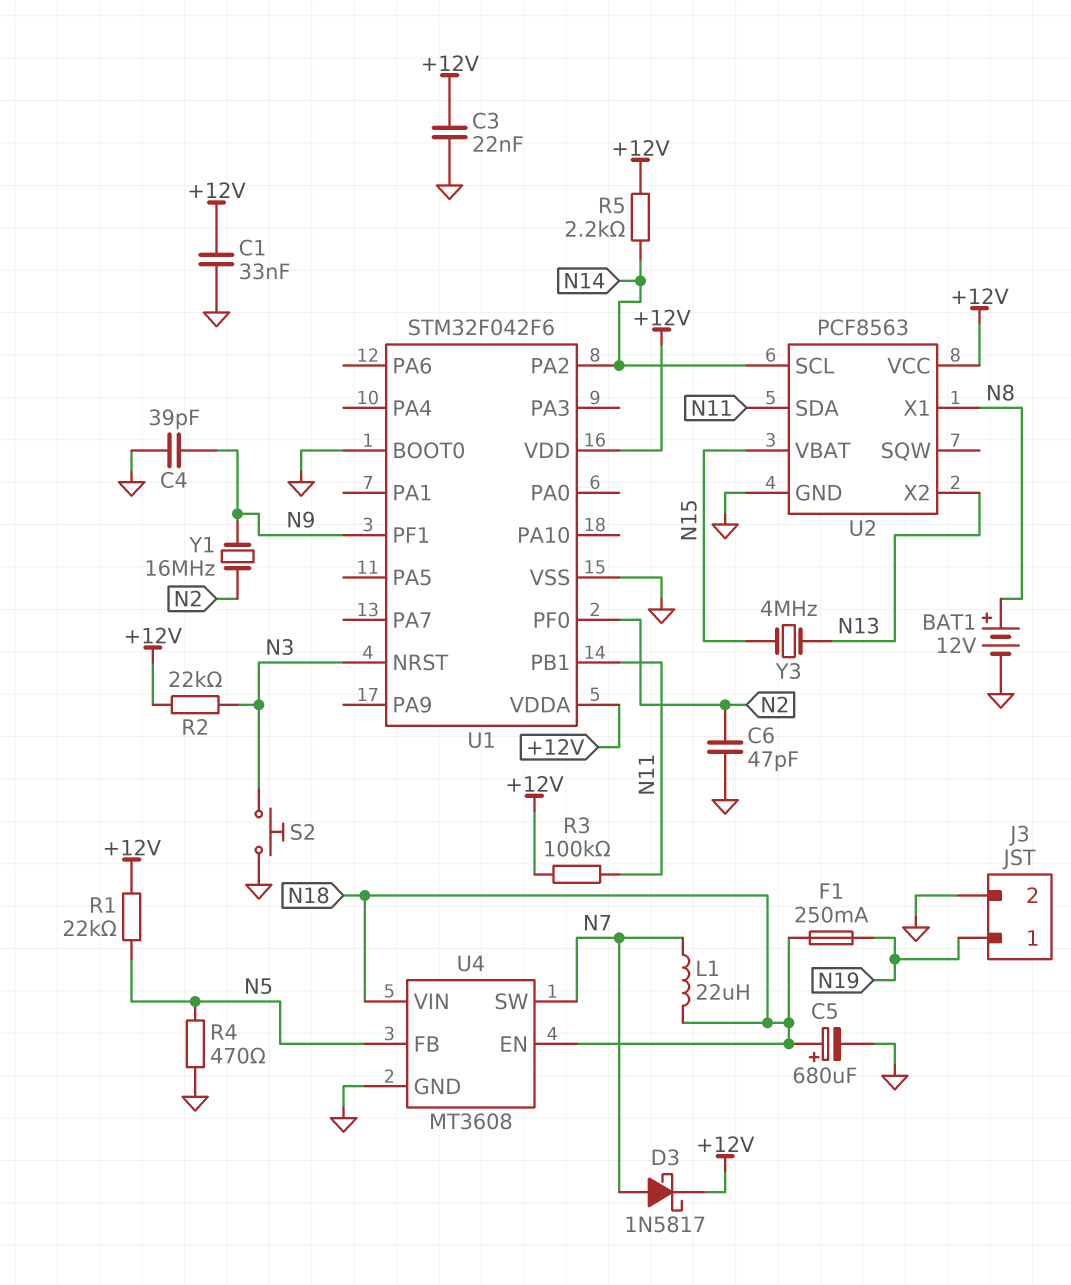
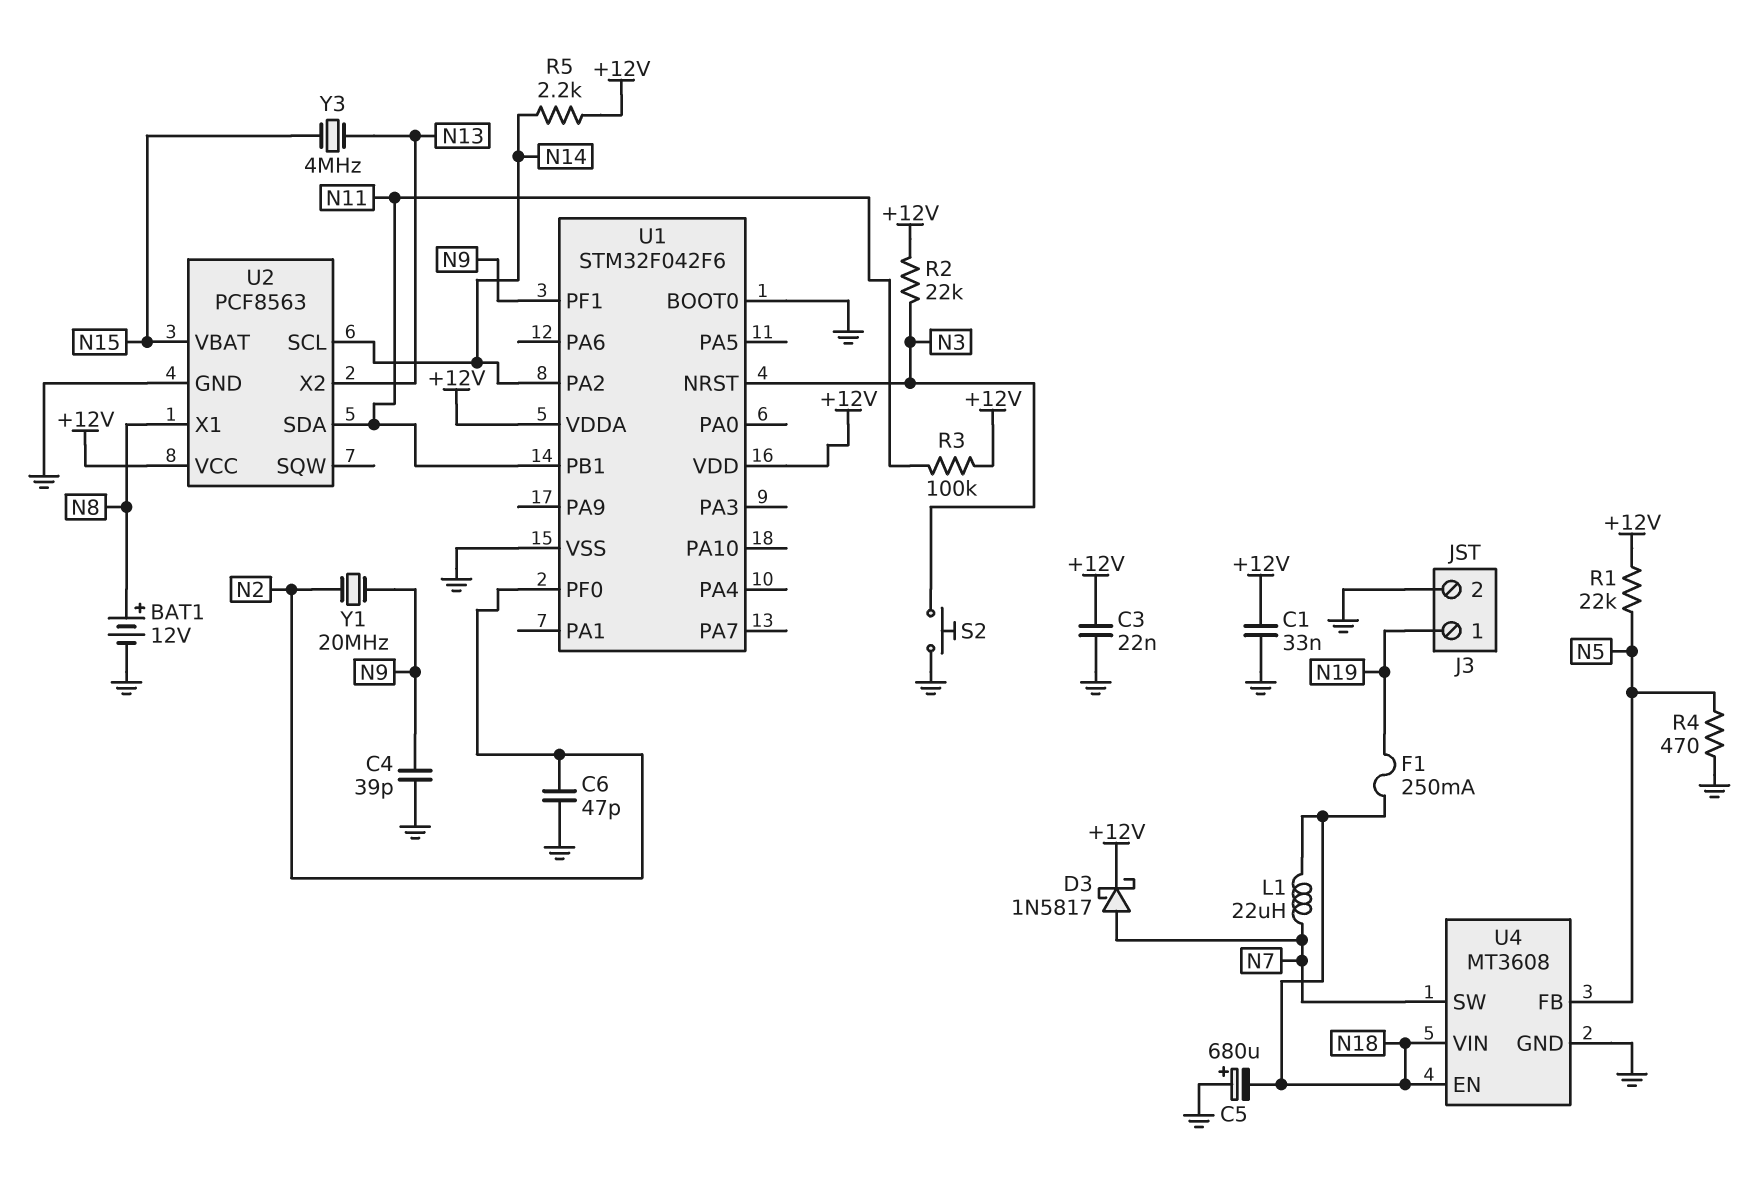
C5: 680uF (plus N18, minus GND) -> 680uF (plus GND, minus N18)
Y1: 16MHz (N2, N9) -> 20MHz (N2, N9)

